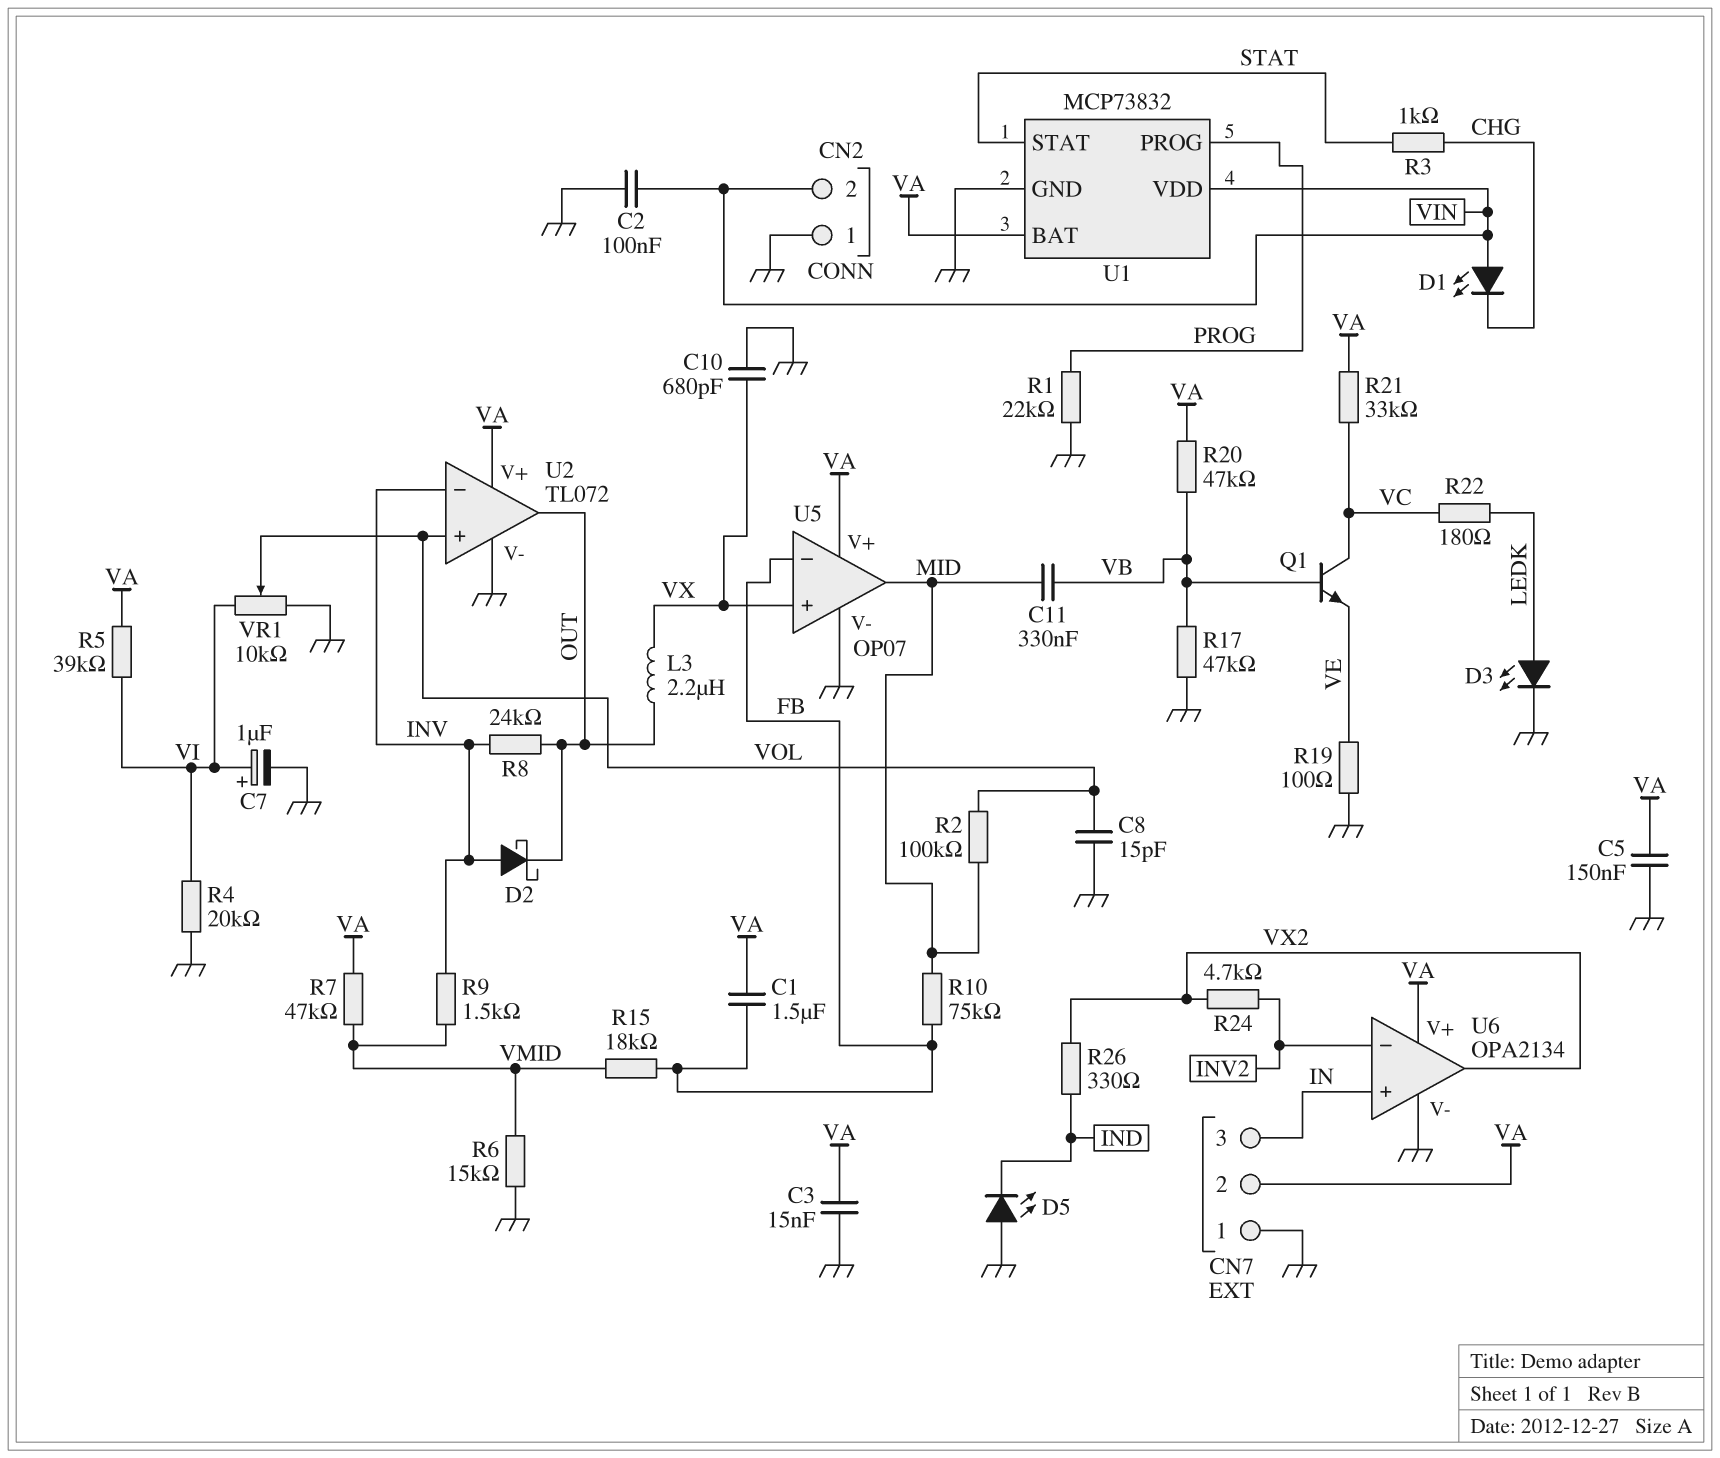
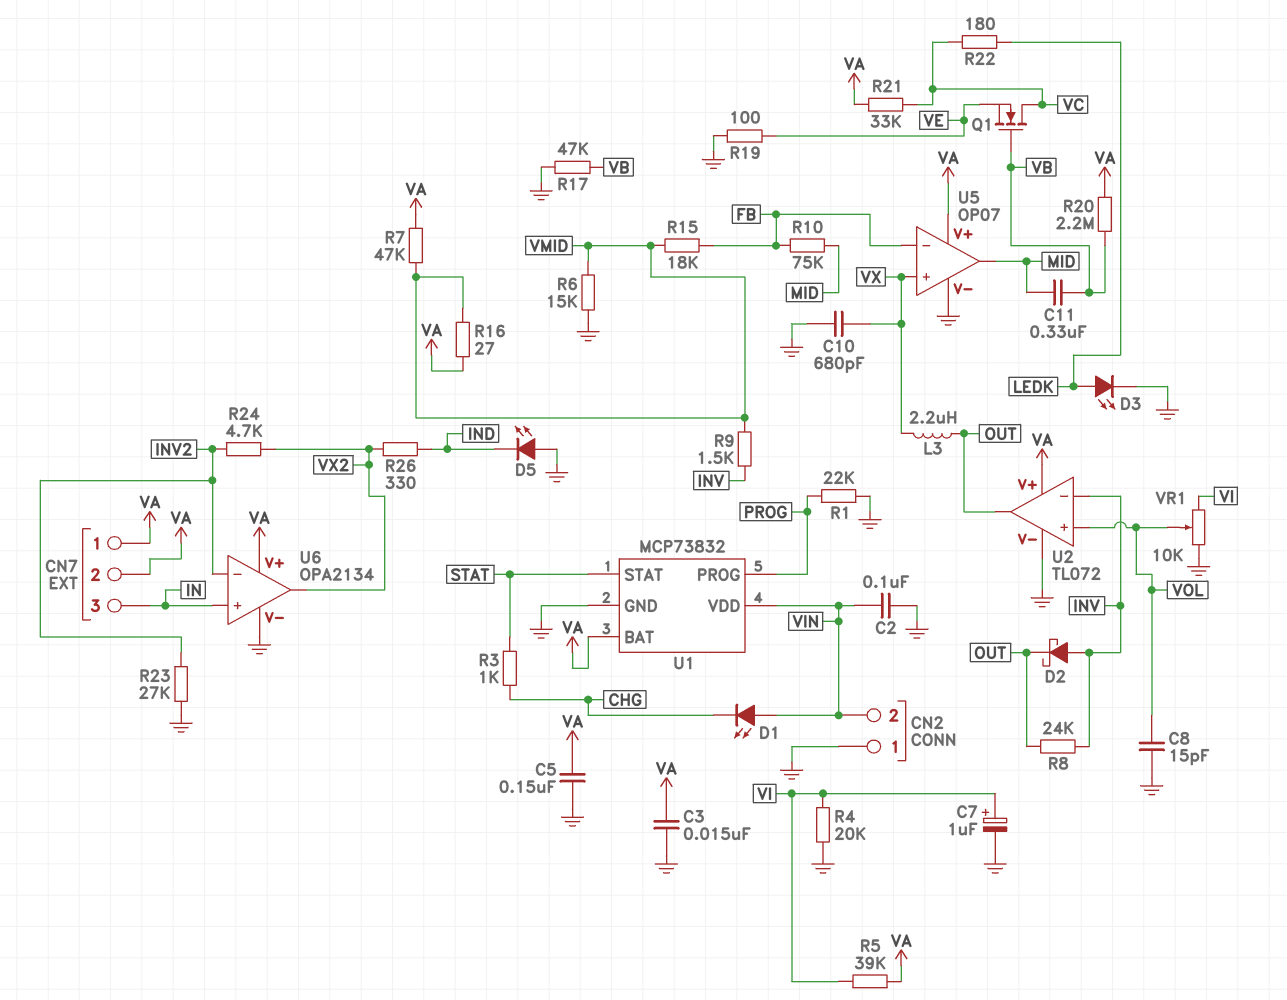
C1: 1.5uF (FB, VA) -> none
CN7 pin 1: GND -> VA
Q1: NPN (B VB, C VC, E VE) -> NMOS (G VB, D VC, S VE)
R2: 100k (MID, VOL) -> none
R16: none -> 27 (VA, VMID)
R20: 47k (VA, VB) -> 2.2M (VA, VB)
R23: none -> 27k (GND, INV2)

